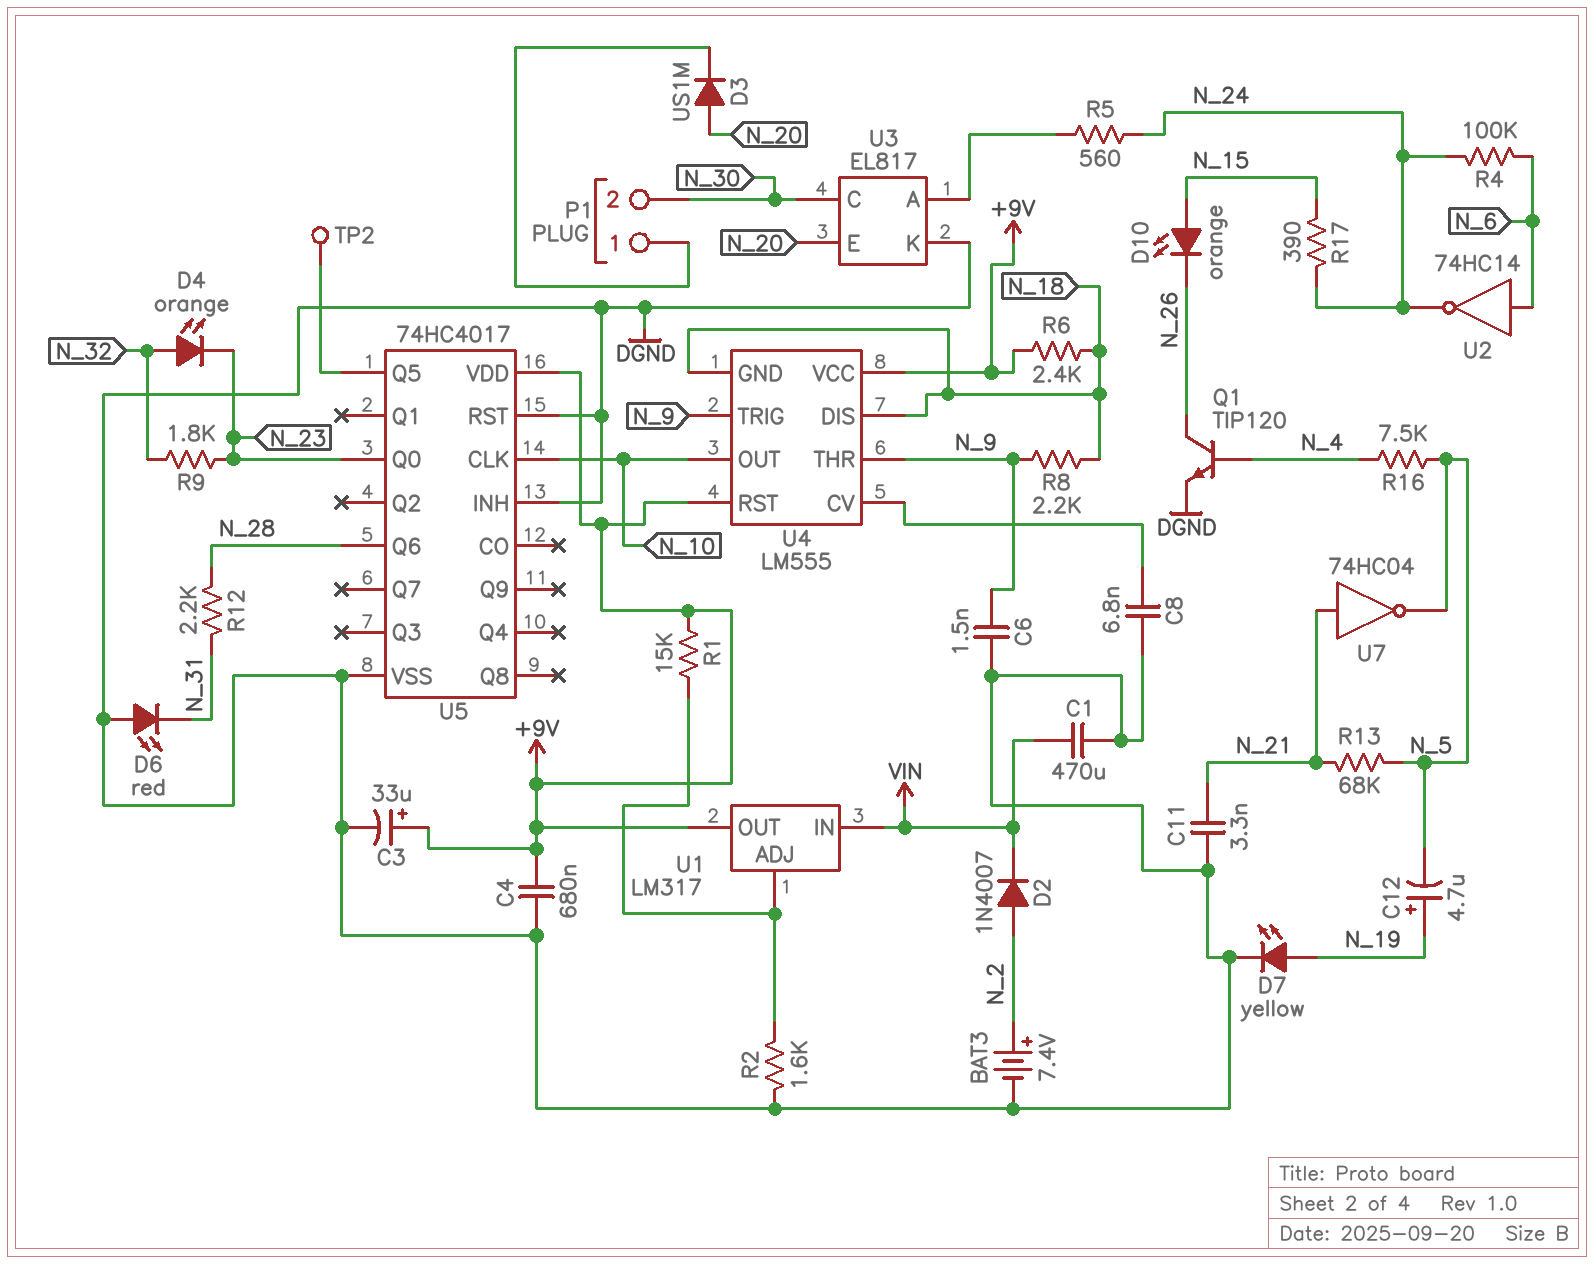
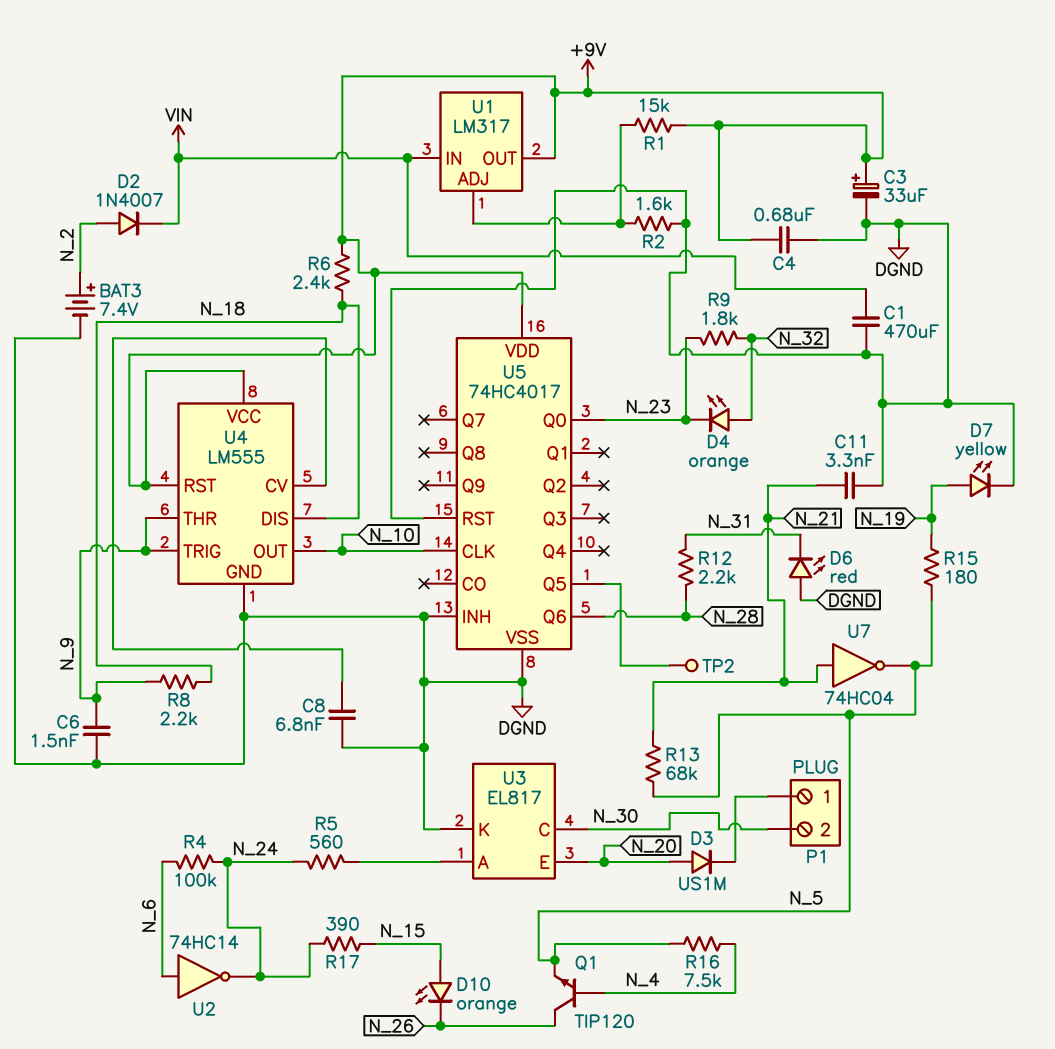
C12: 4.7uF (plus N_19, minus N_5) -> none
Q1: NPN TIP120 (B N_4, C N_26, E DGND) -> NPN TIP120 (B N_4, C N_26, E N_5)
R15: none -> 180 (N_5, N_19)
U4 pin GND: N_18 -> DGND

